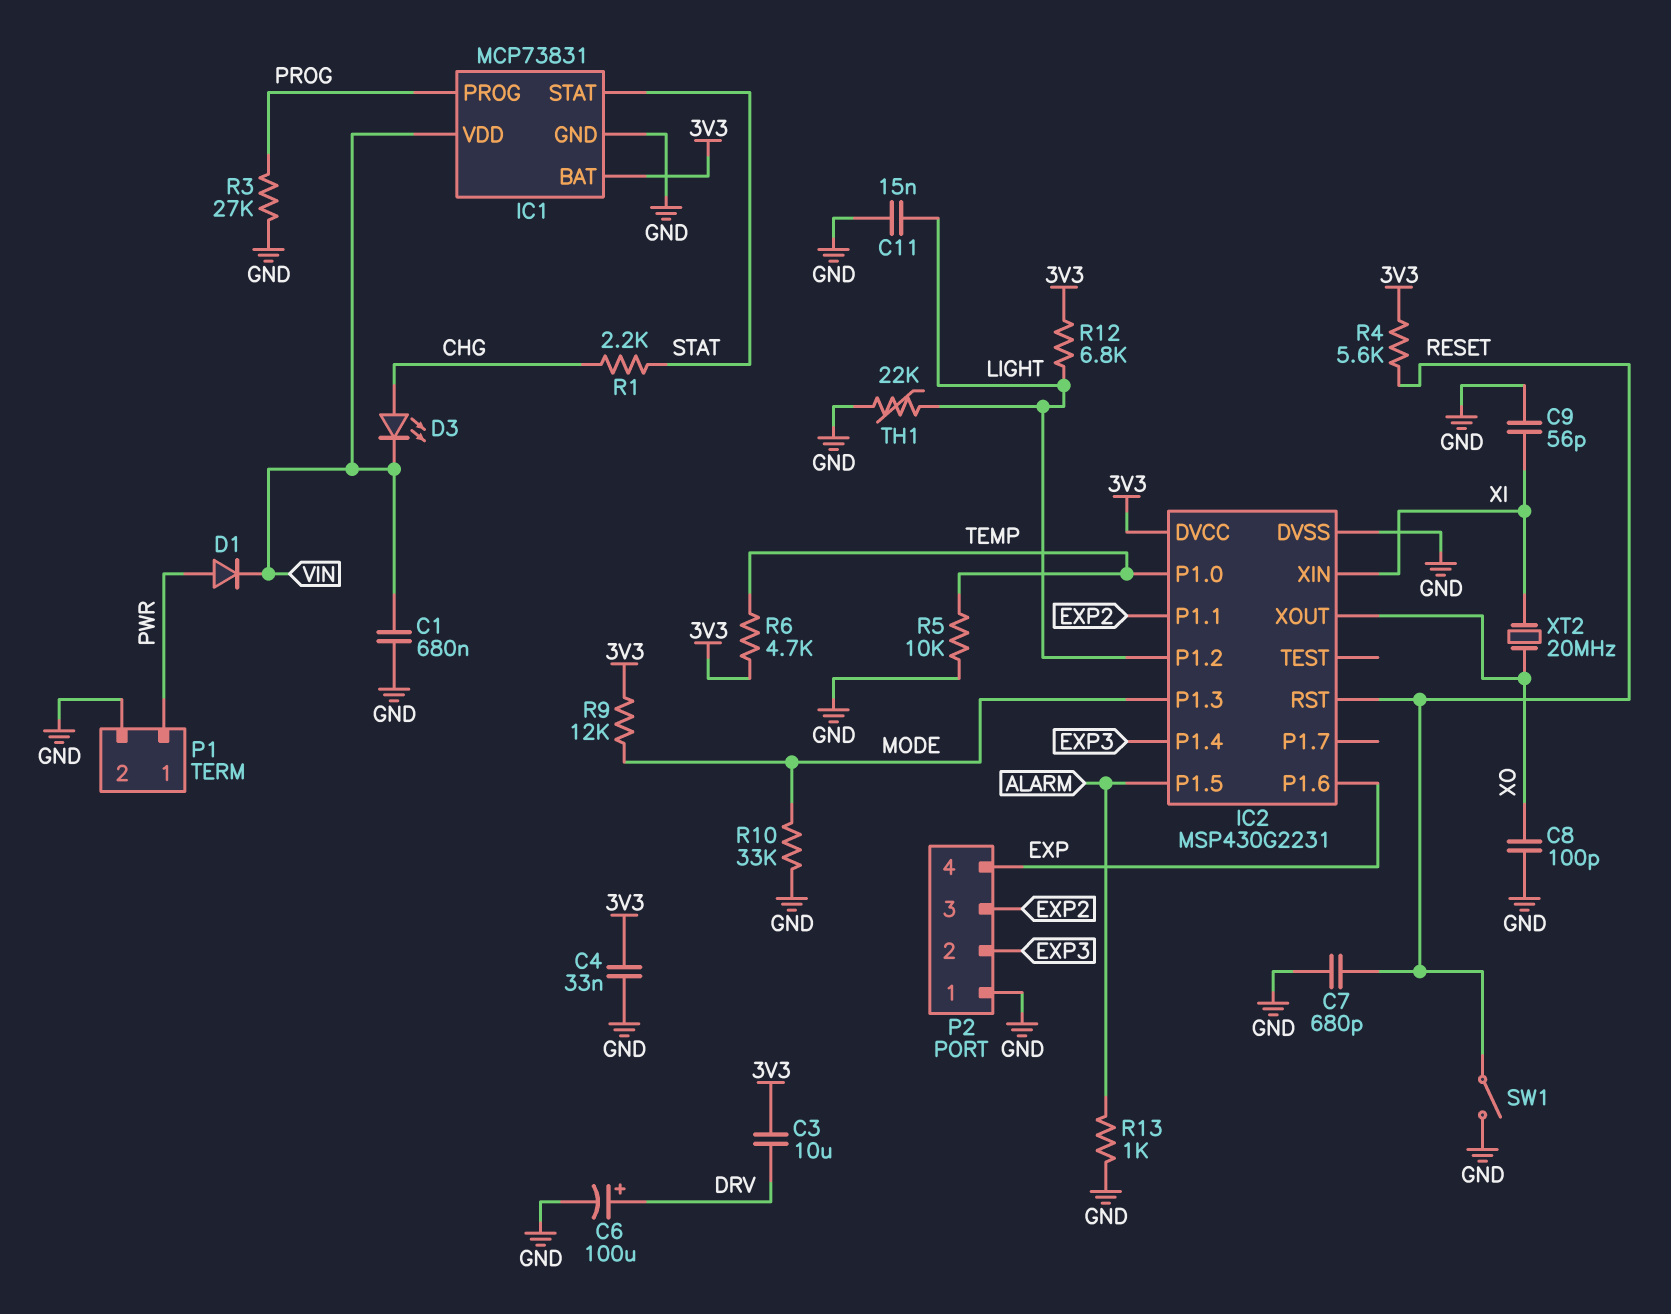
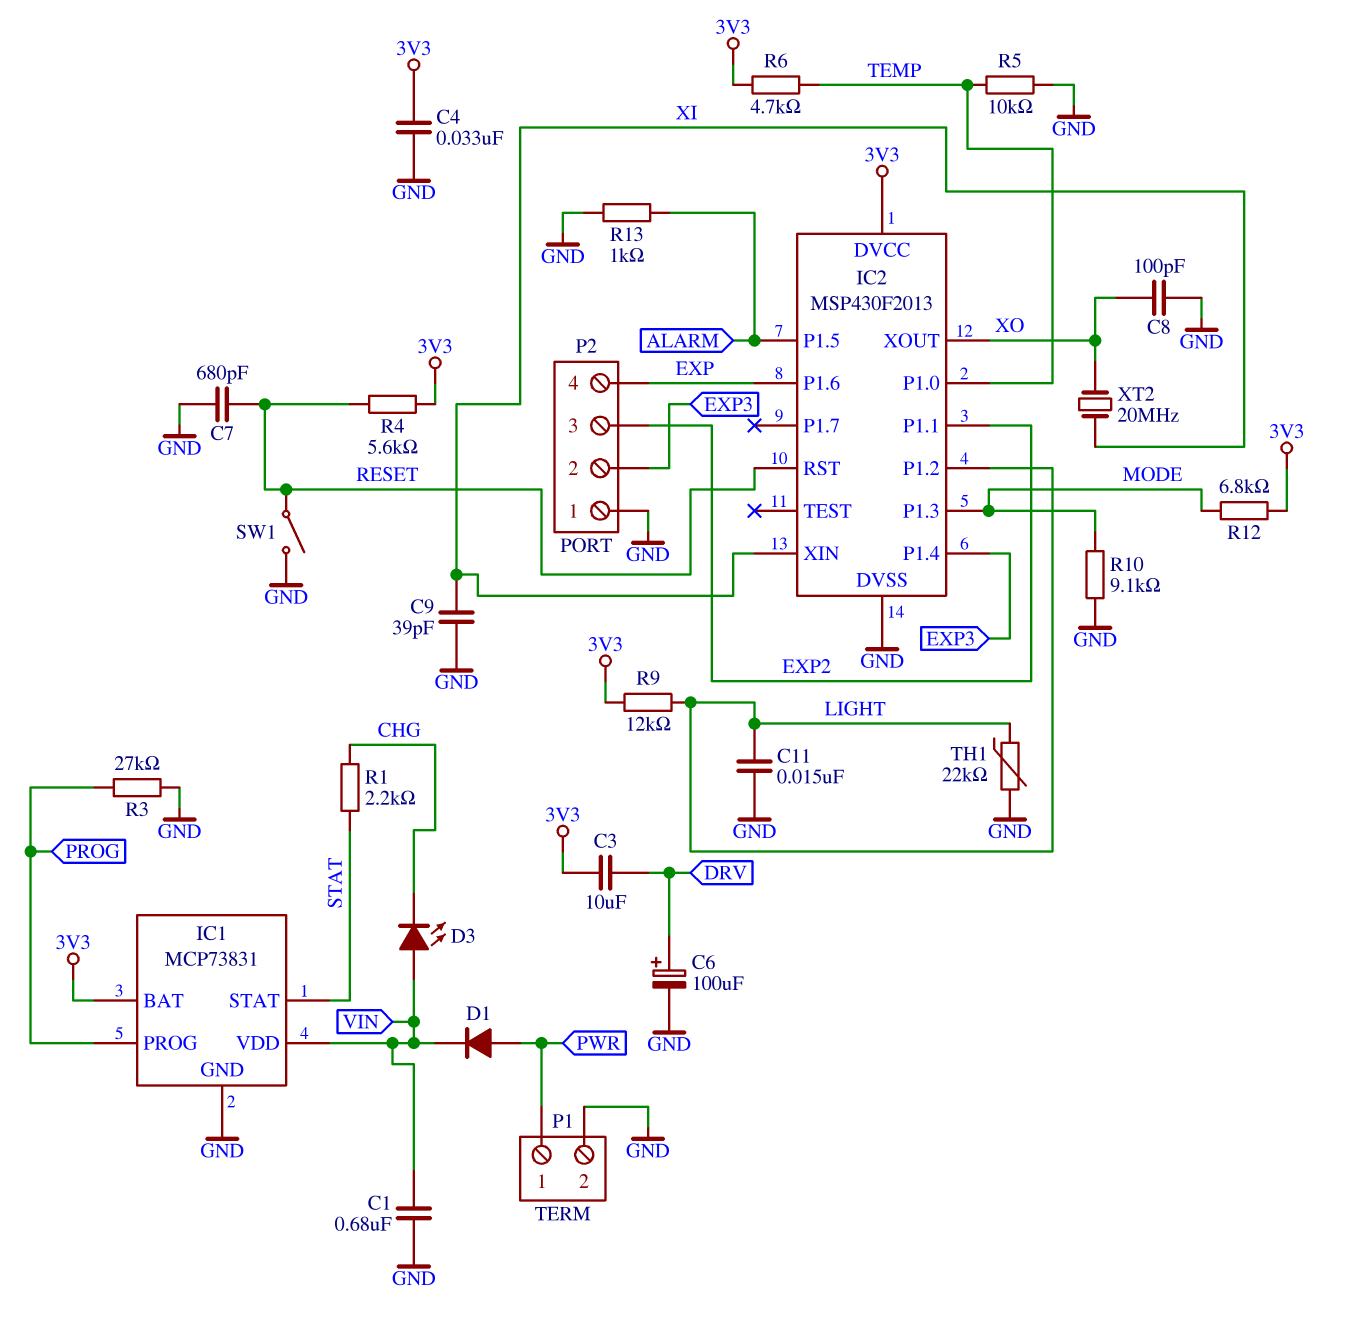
C9: 56pF (GND, XI) -> 39pF (GND, XI)
D3: LED (A CHG, K VIN) -> LED (A VIN, K CHG)
IC2: MSP430G2231 -> MSP430F2013
R9: 12k (3V3, MODE) -> 12k (3V3, LIGHT)
R10: 33k (GND, MODE) -> 9.1k (GND, MODE)
R12: 6.8k (3V3, LIGHT) -> 6.8k (3V3, MODE)

